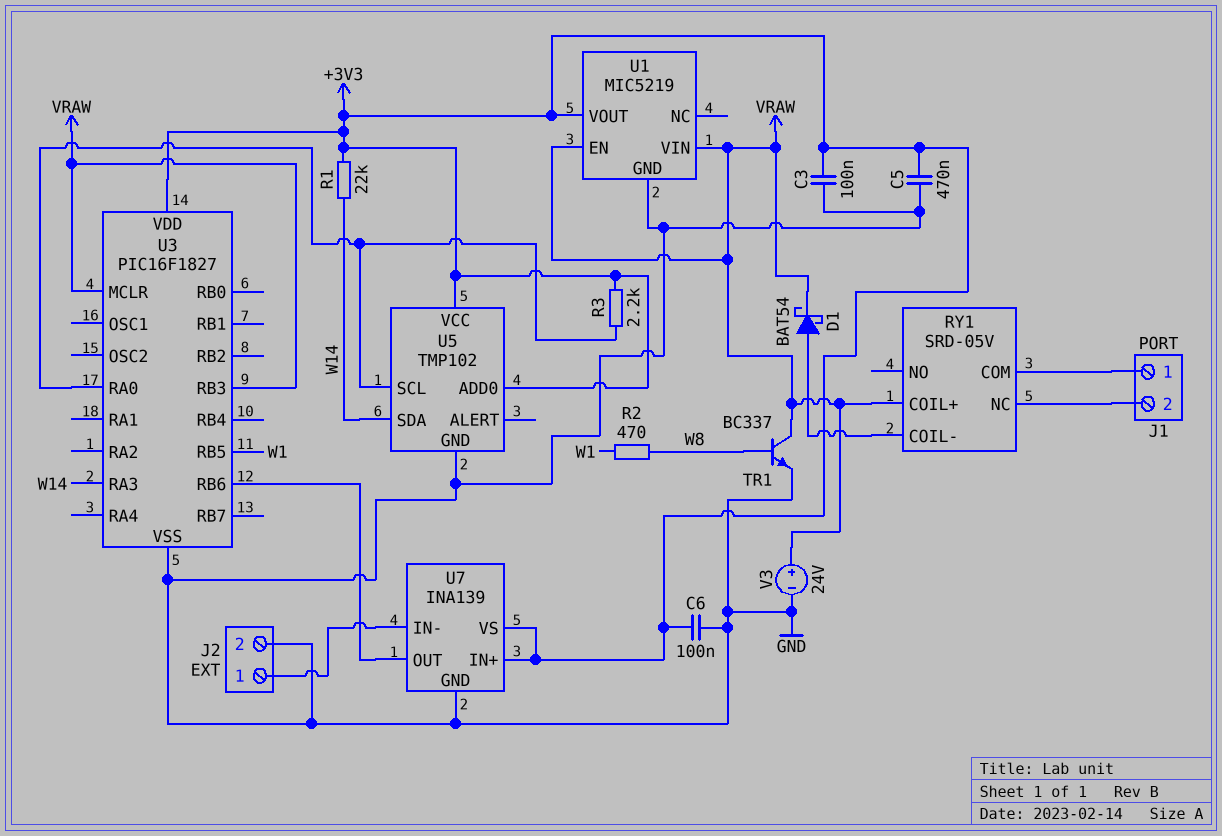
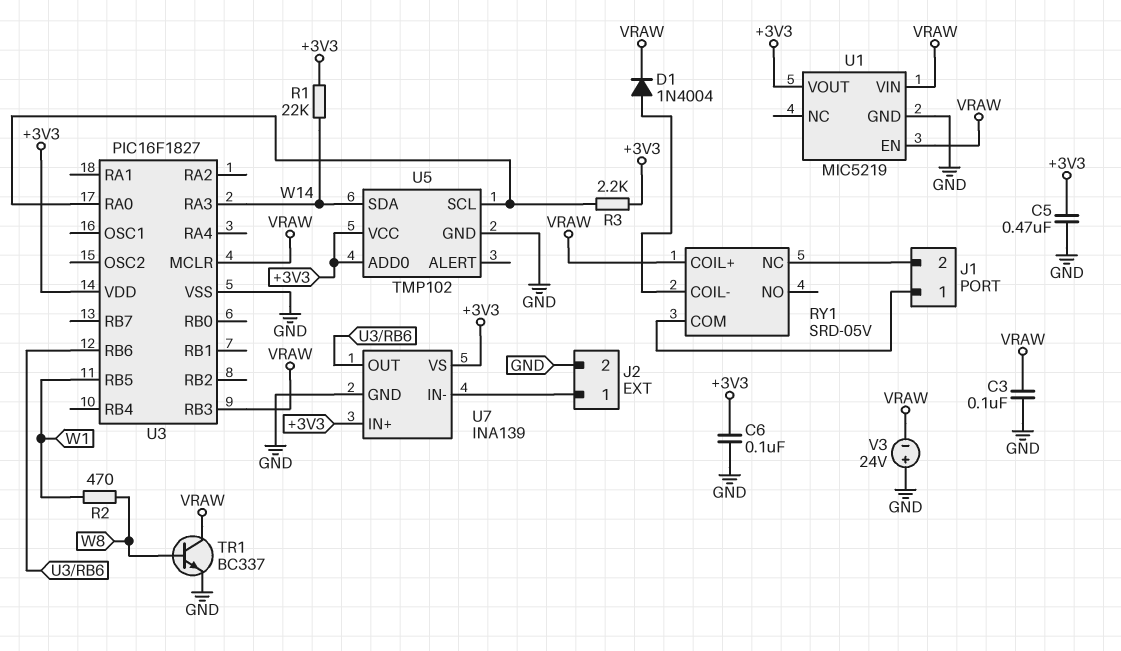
C3: 100nF (+3V3, GND) -> 100nF (GND, VRAW)
D1: schottky BAT54 (A RY1/COIL-, K VRAW) -> diode 1N4004 (A RY1/COIL-, K VRAW)
V3: 24V (plus VRAW, minus GND) -> 24V (plus GND, minus VRAW)

